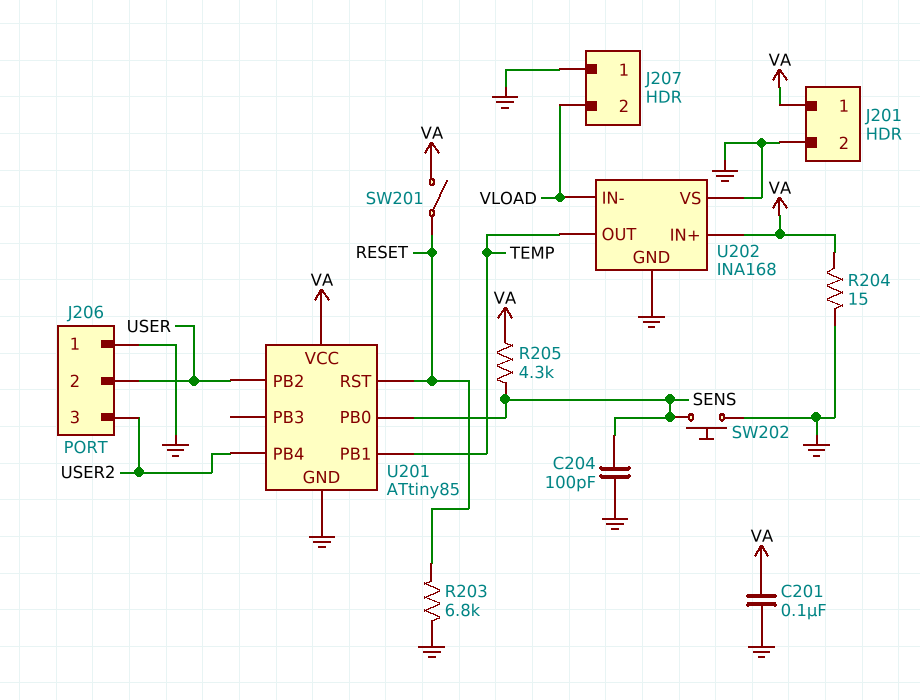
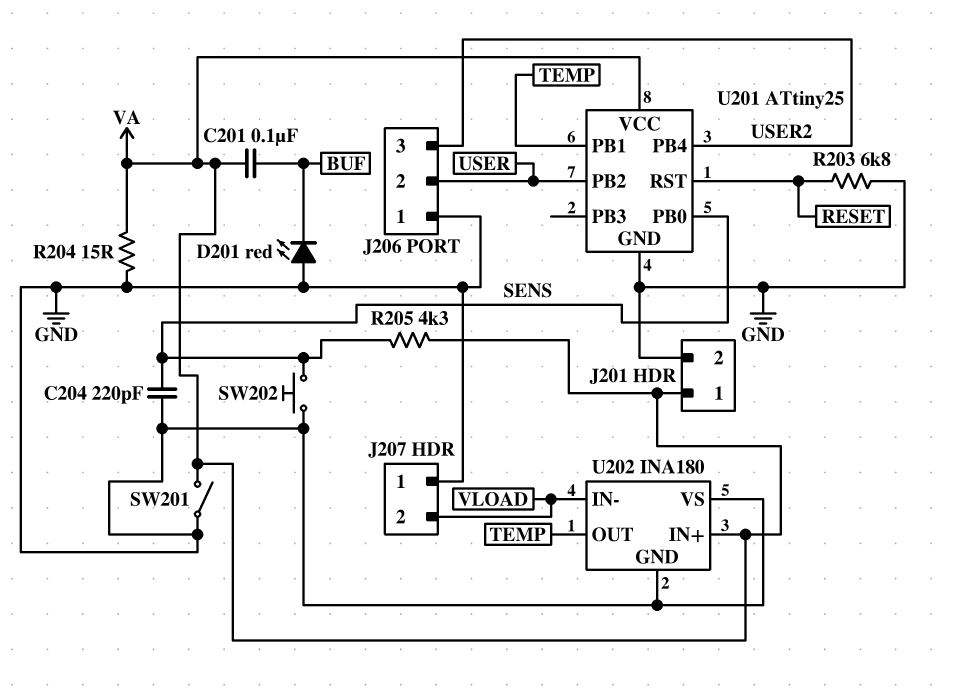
C201: 100nF (GND, VA) -> 100nF (BUF, VA)
C204: 100pF (GND, SENS) -> 220pF (GND, SENS)
D201: none -> LED red (A GND, K BUF)
SW201: switch (RESET, VA) -> switch (GND, VA)
U201: ATtiny85 -> ATtiny25
U202: INA168 -> INA180

